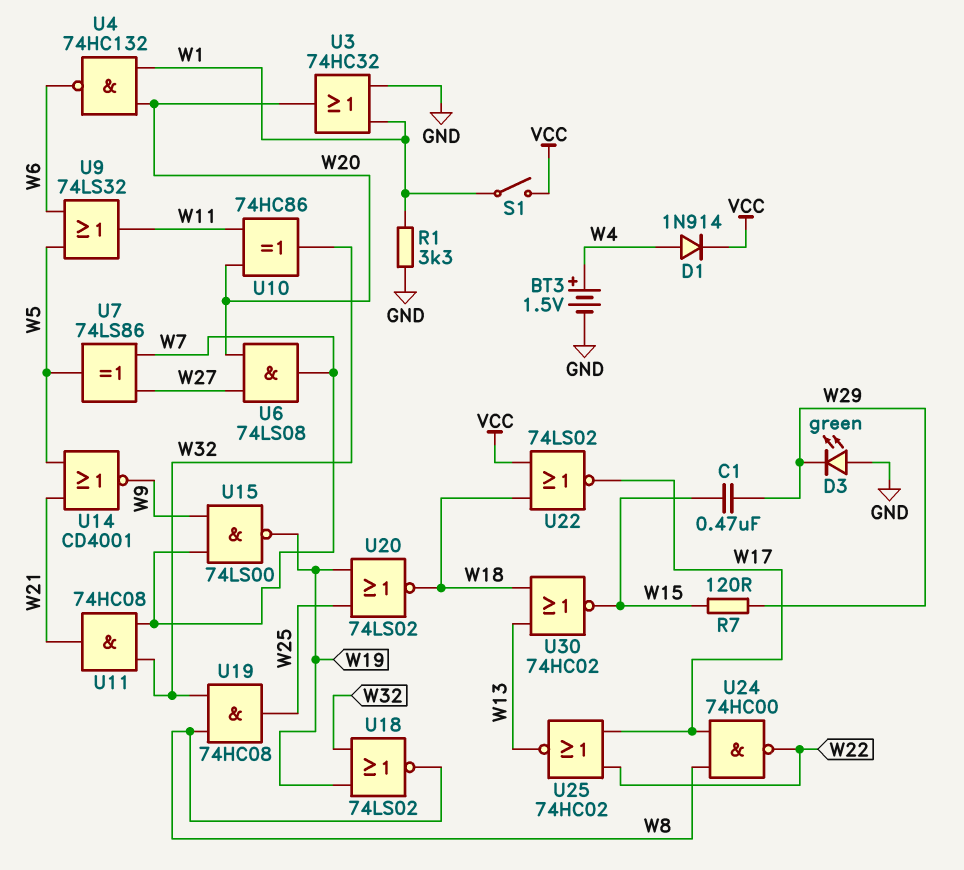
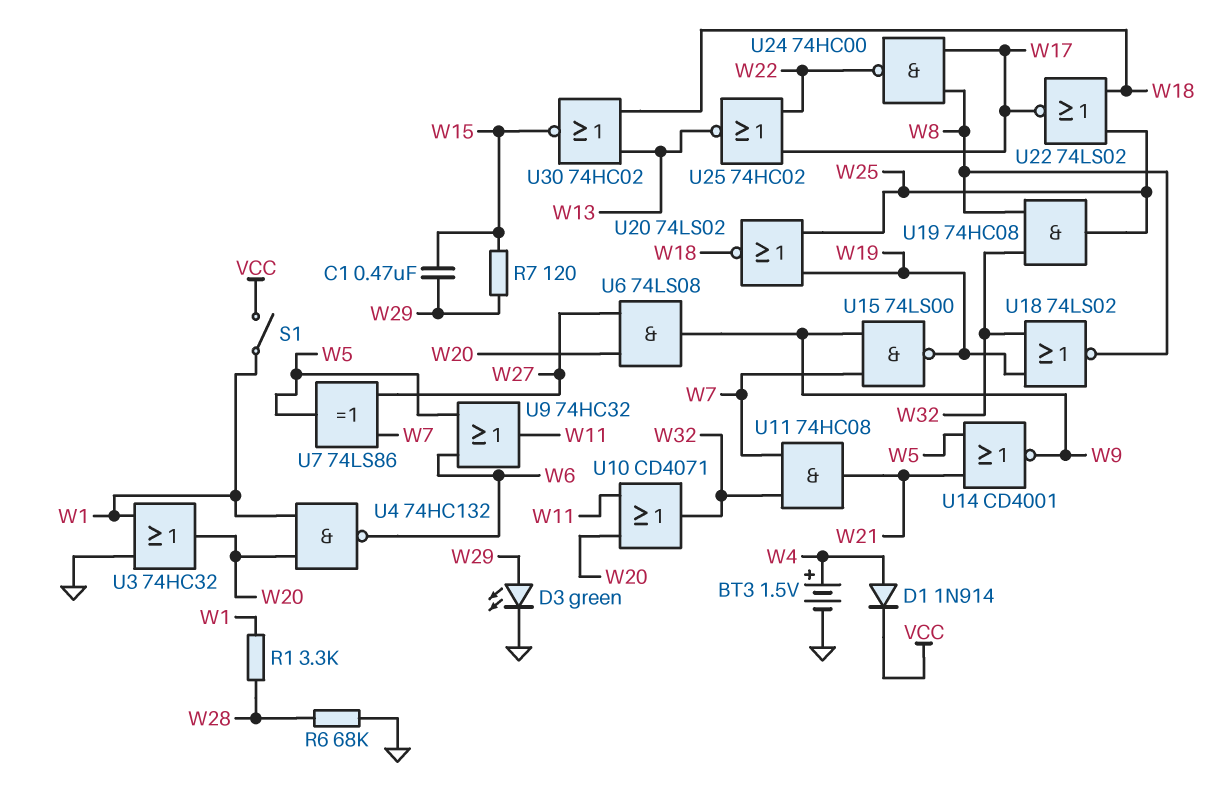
D3: LED green (A GND, K W29) -> LED green (A W29, K GND)
R1: 3.3k (GND, W1) -> 3.3k (W1, W28)
R6: none -> 68k (GND, W28)
U6: AND 74LS08 (in W20, in W27, out W7) -> AND 74LS08 (in W20, in W27, out W9)
U9: OR 74LS32 (in W5, in W6, out W11) -> OR 74HC32 (in W5, in W6, out W11)
U10: XOR 74HC86 (in W11, in W20, out W32) -> OR CD4071 (in W11, in W20, out W32)
U22: NOR 74LS02 (in VCC, in W18, out W17) -> NOR 74LS02 (in W18, in W25, out W17)

